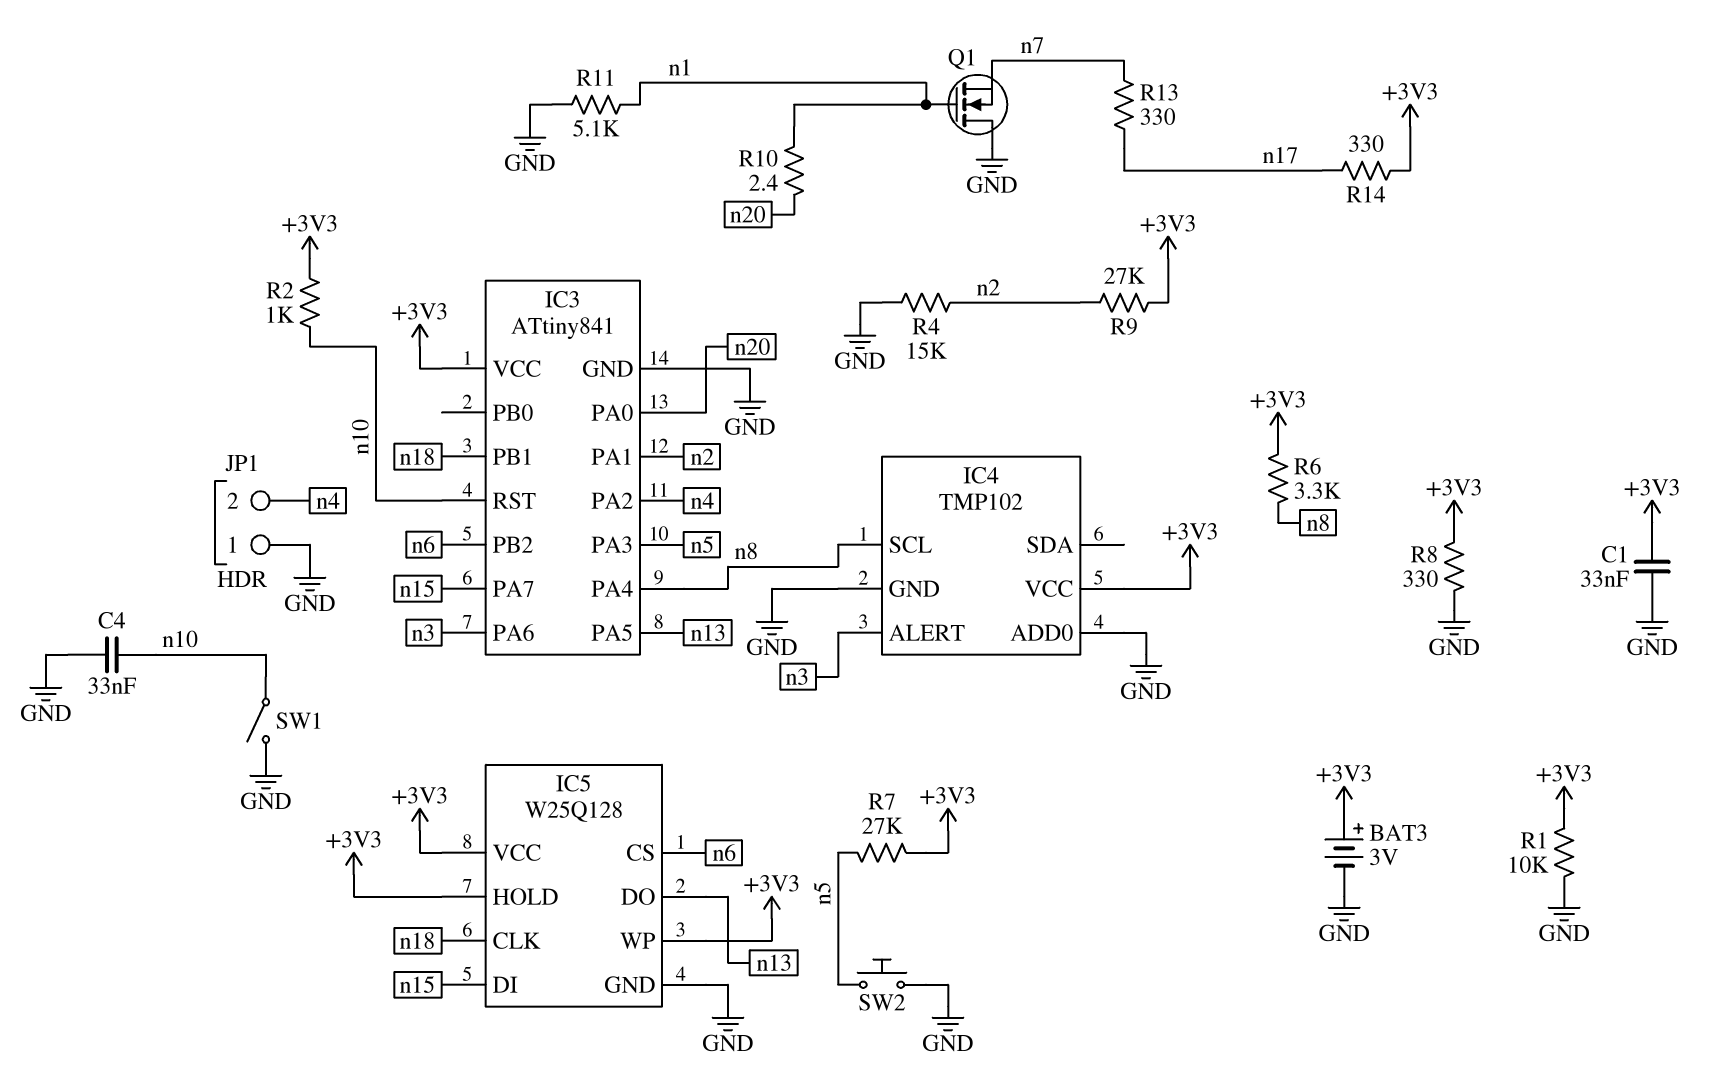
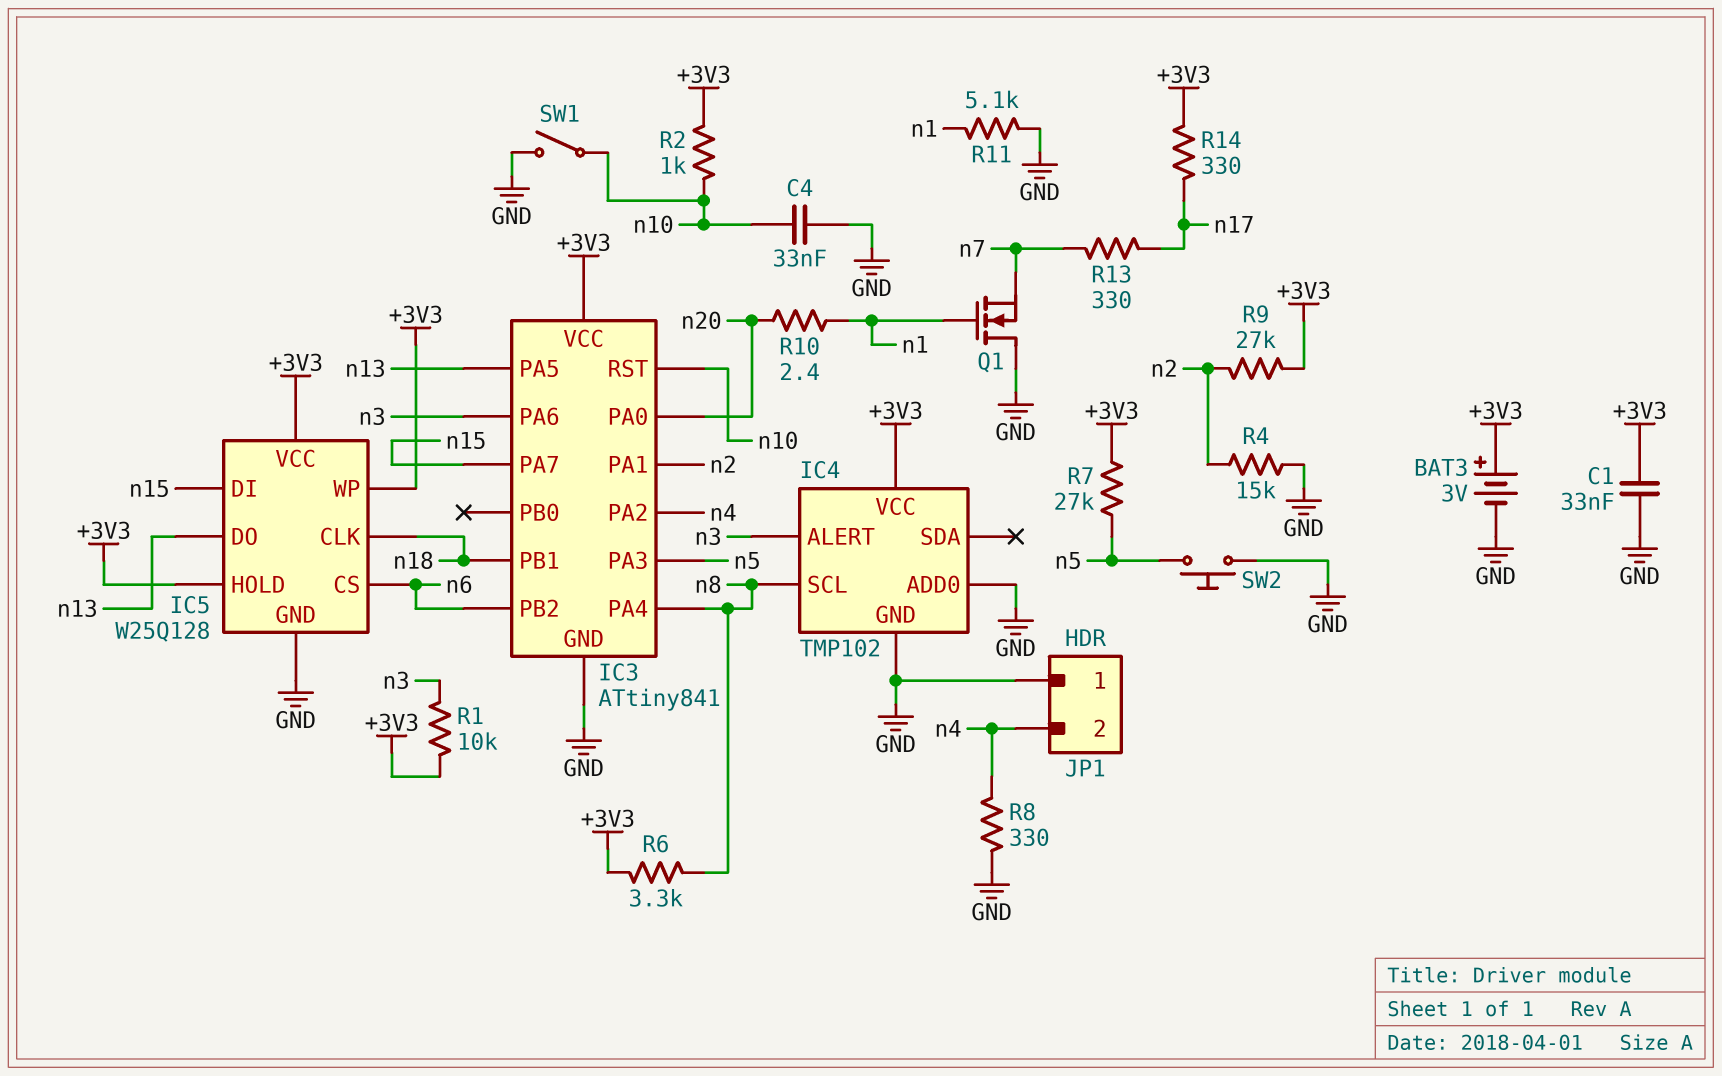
R1: 10k (+3V3, GND) -> 10k (+3V3, n3)
R8: 330 (+3V3, GND) -> 330 (GND, n4)

